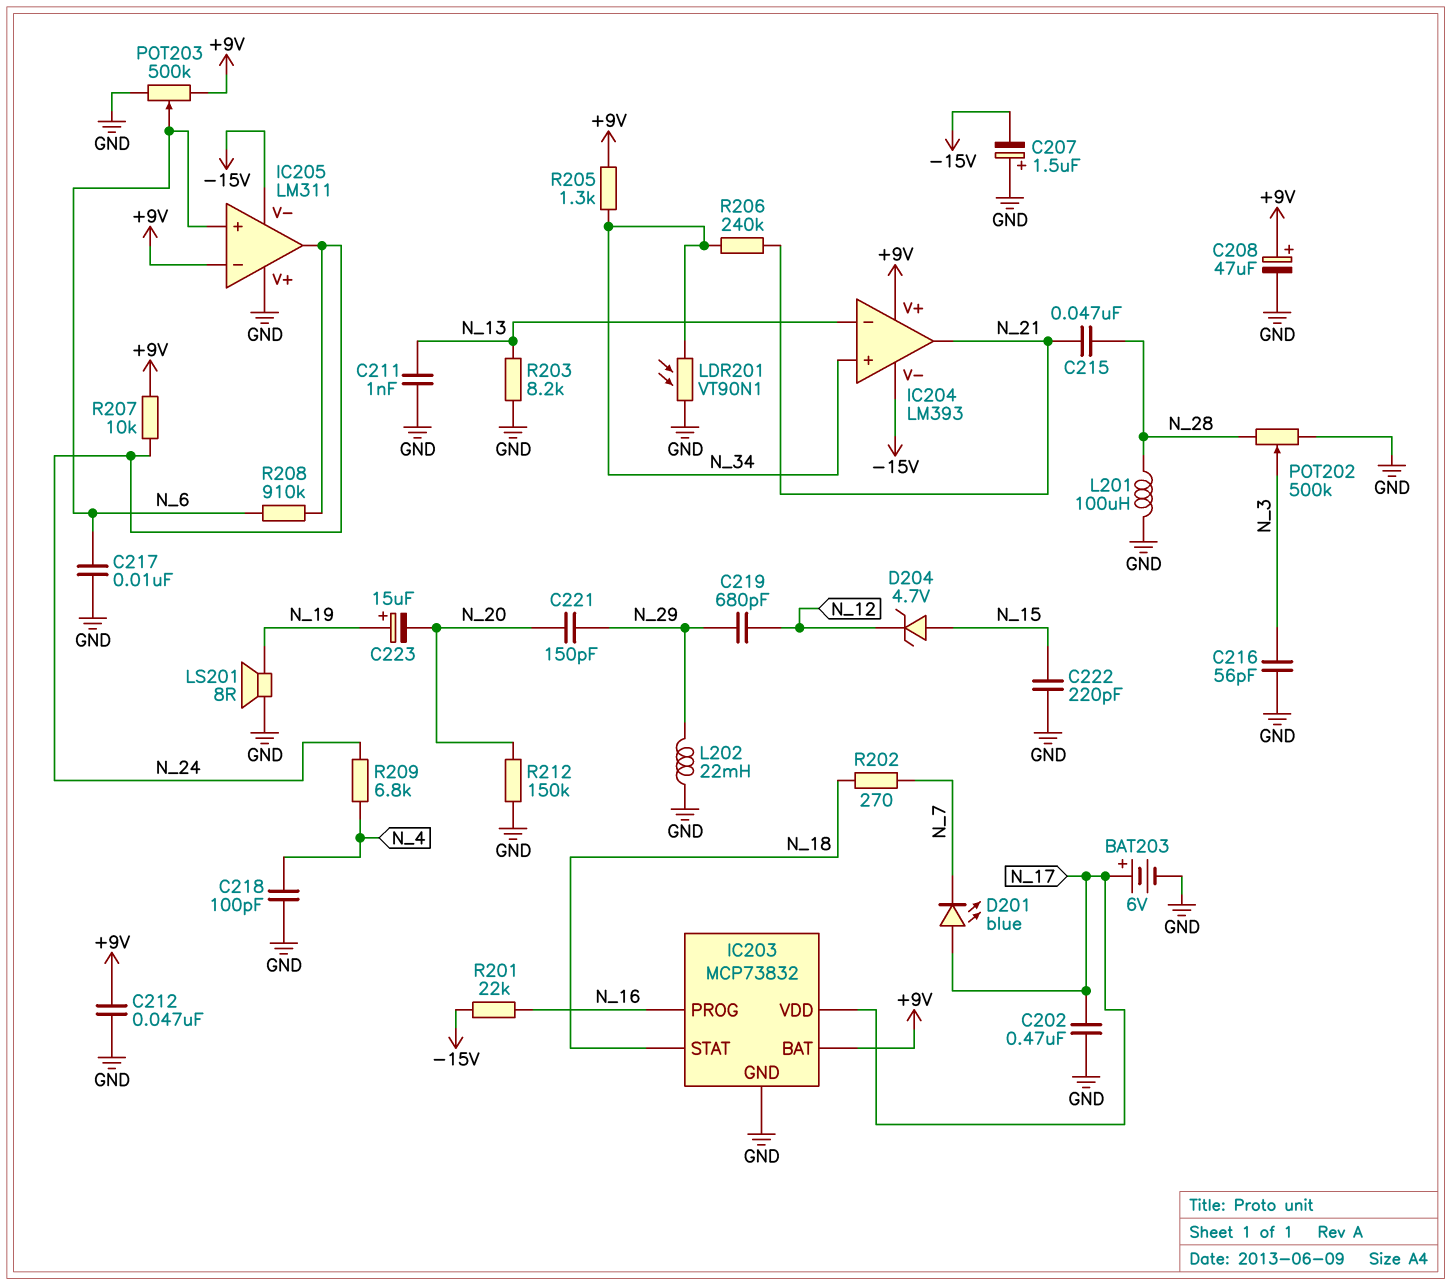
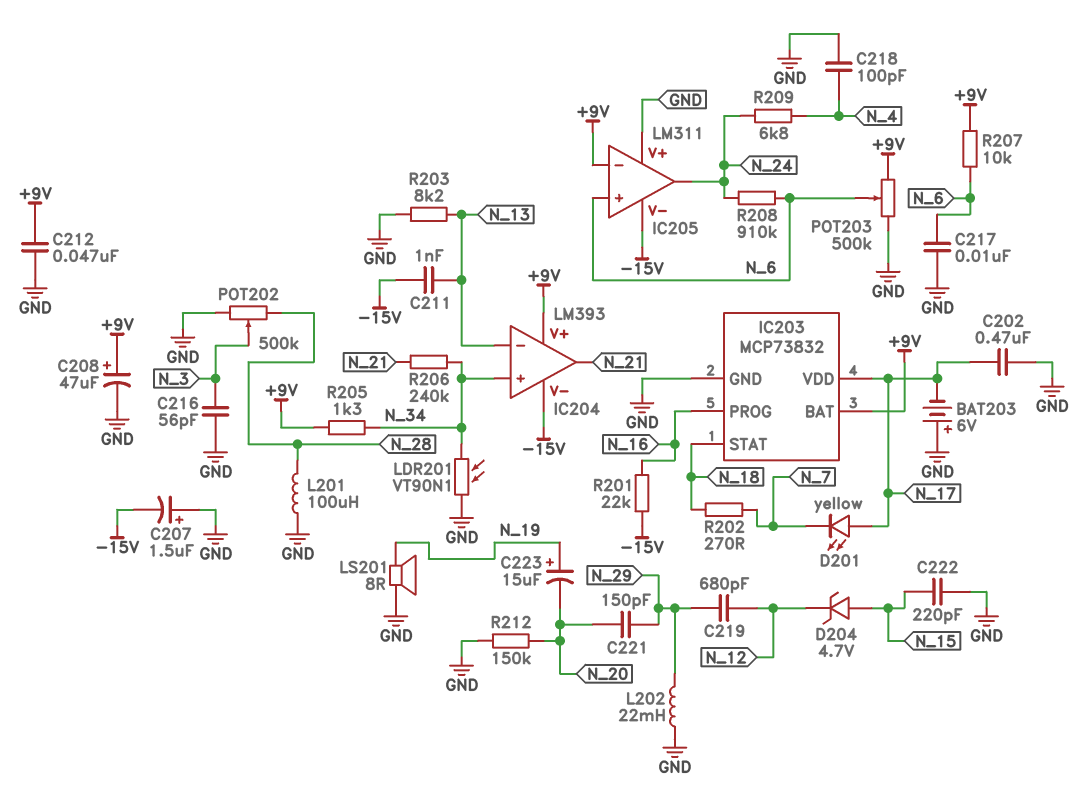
BAT203: 6V (plus N_17, minus GND) -> 6V (plus GND, minus N_17)
C211: 1nF (GND, N_13) -> 1nF (-15V, N_13)
C215: 47nF (N_21, N_28) -> none
D201: LED blue (A N_17, K N_7) -> LED yellow (A N_17, K N_7)
R207: 10k (+9V, N_24) -> 10k (+9V, N_6)

